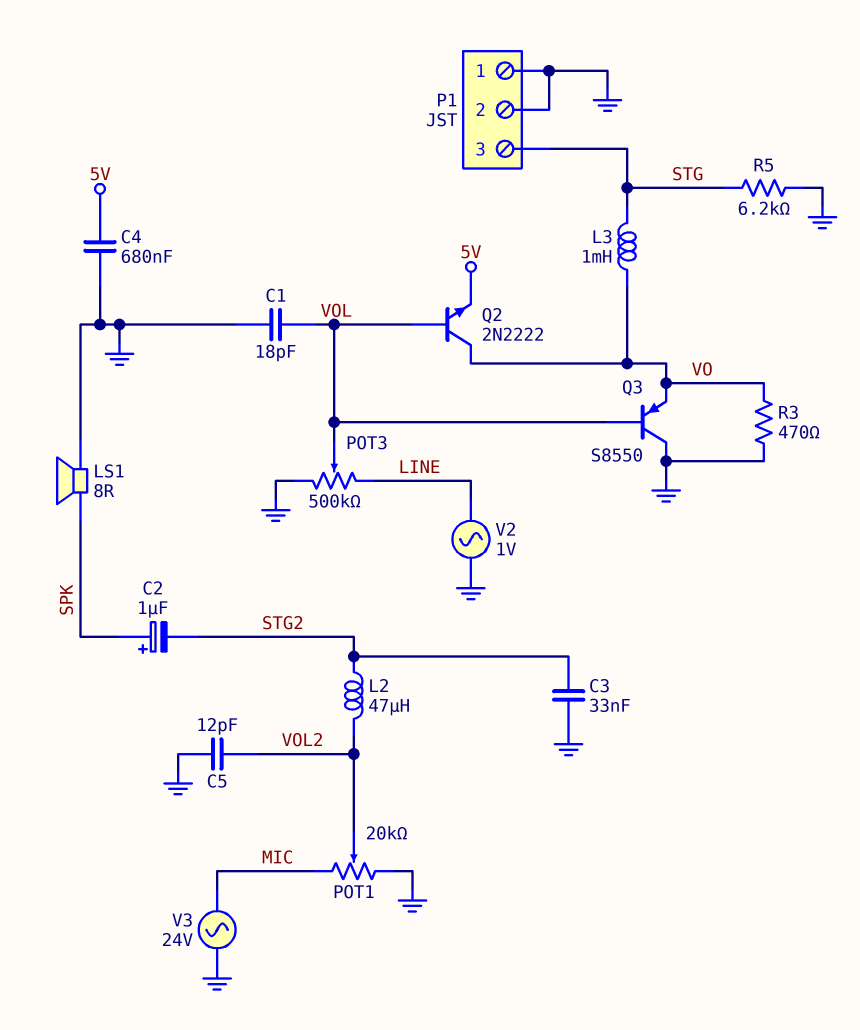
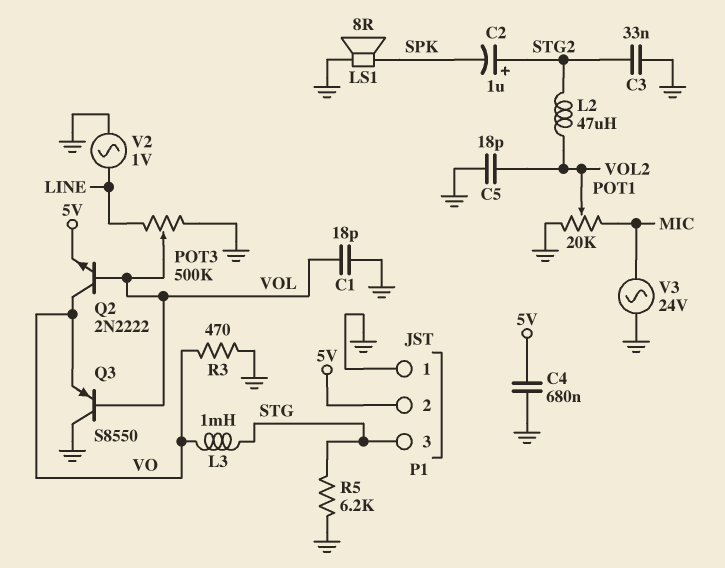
C2: 1uF (plus SPK, minus STG2) -> 1uF (plus STG2, minus SPK)
C5: 12pF (GND, VOL2) -> 18pF (GND, VOL2)
P1 pin 2: GND -> 5V

